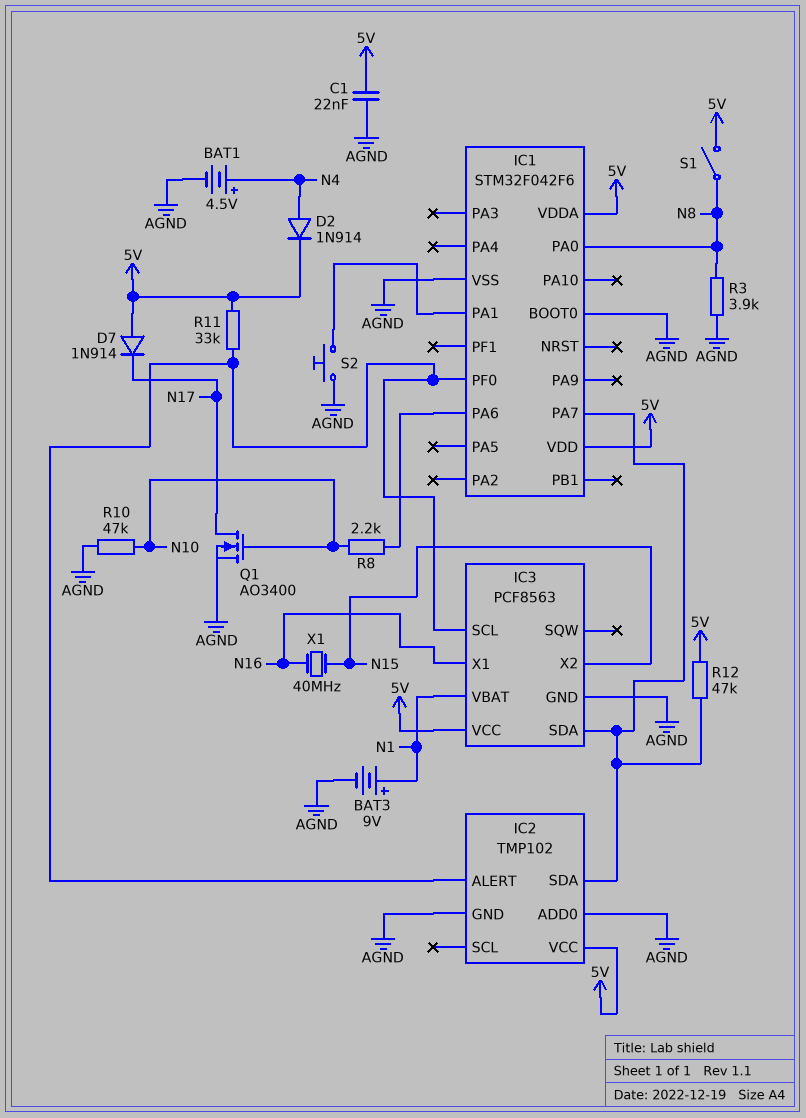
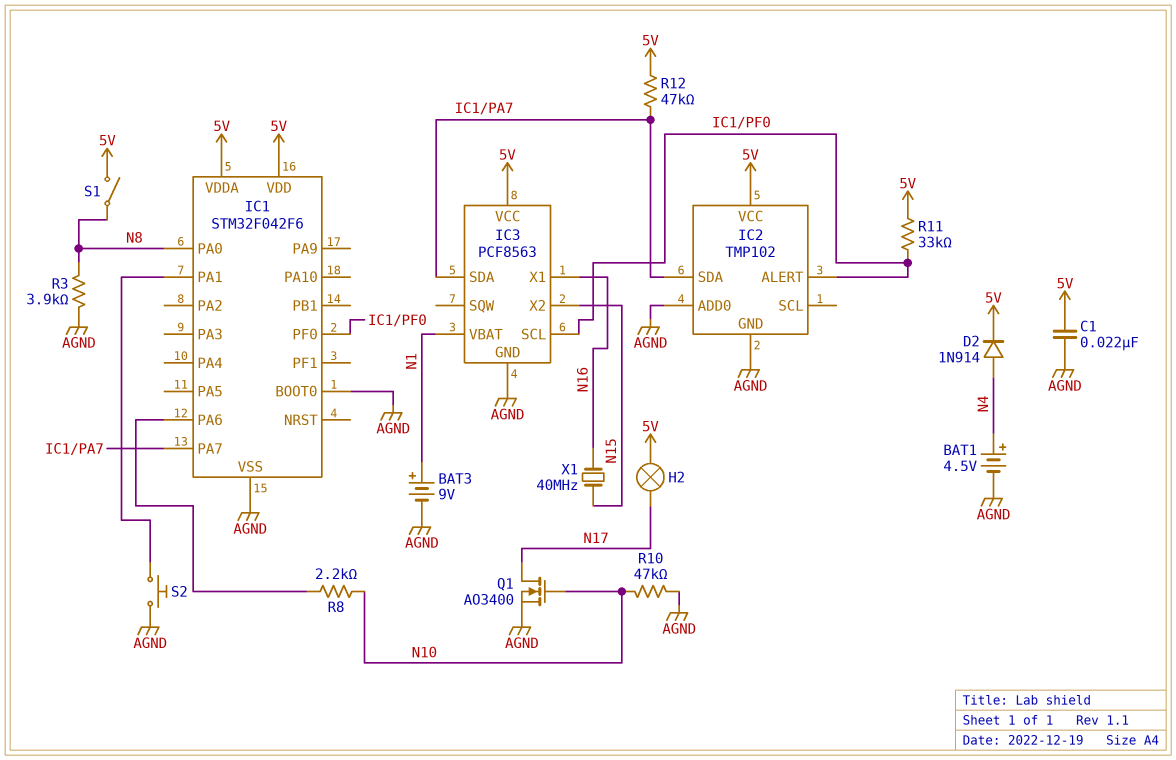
D7: diode 1N914 (A 5V, K N17) -> none
H2: none -> lamp (5V, N17)

